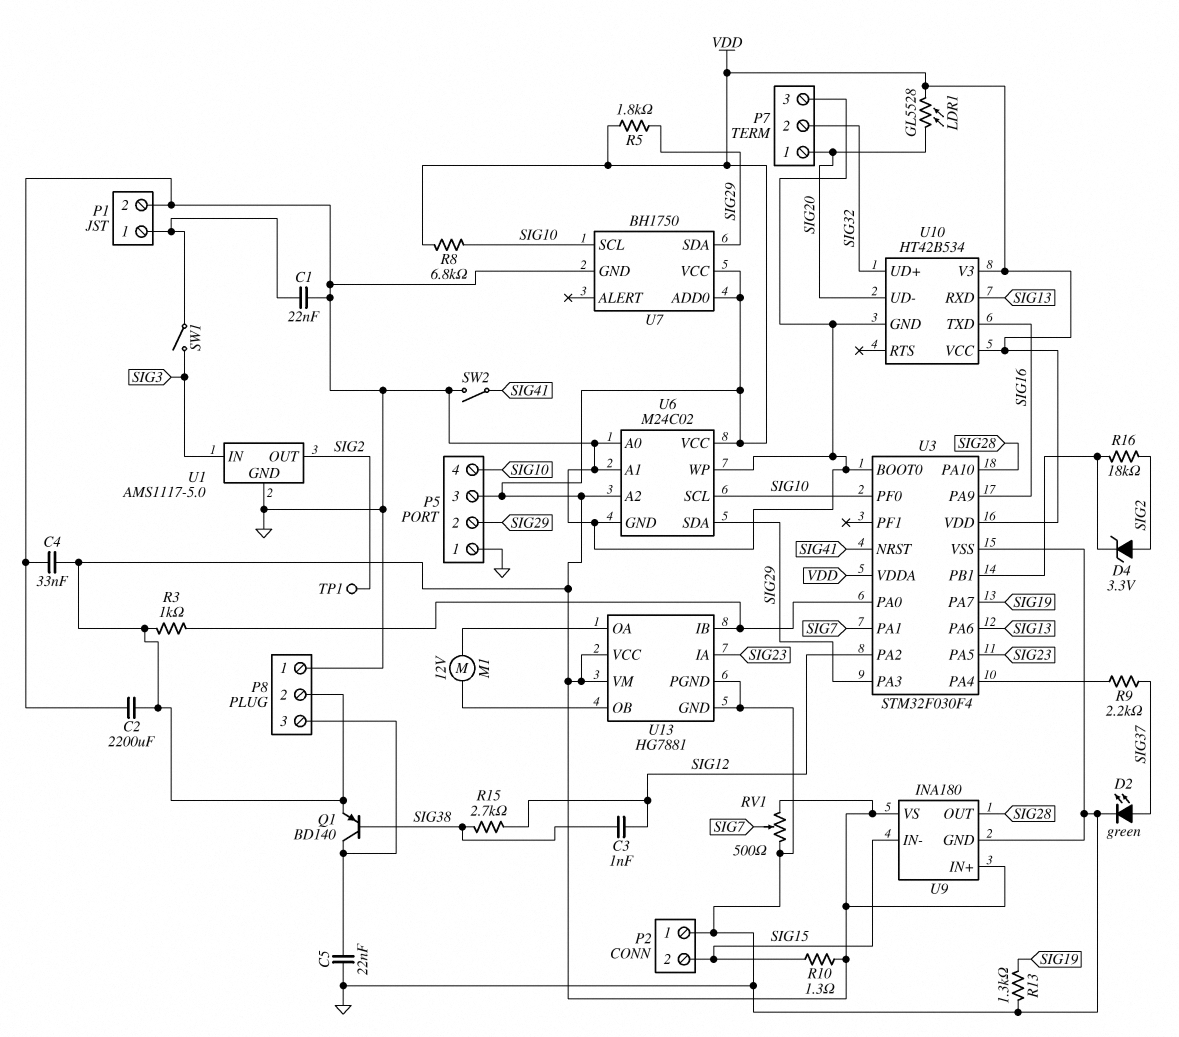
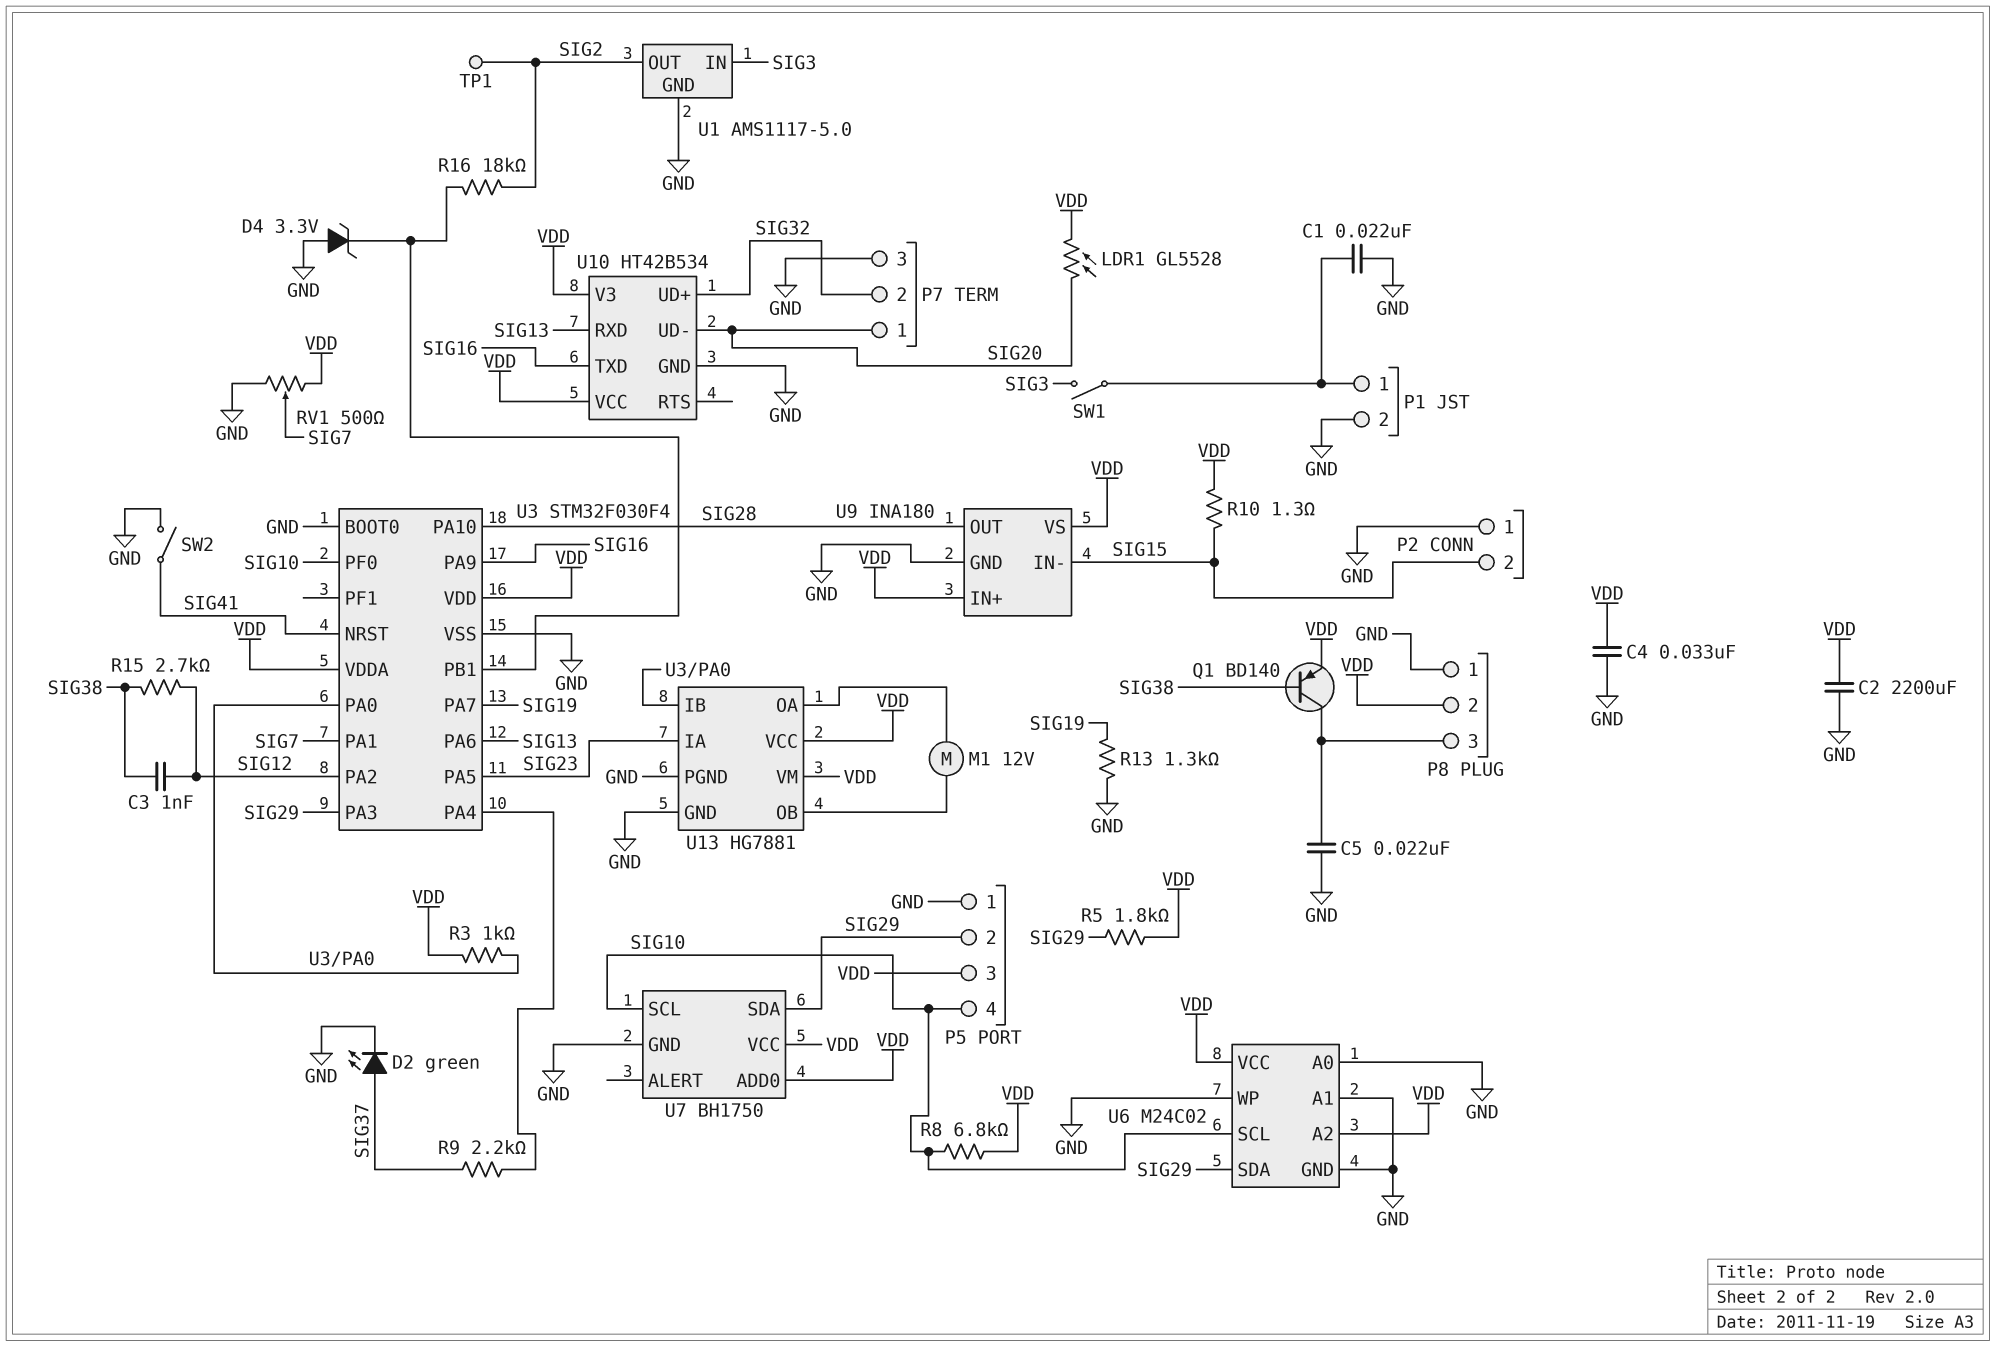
D4: zener 3.3V (A SIG2, K U3/PB1) -> zener 3.3V (A GND, K U3/PB1)

